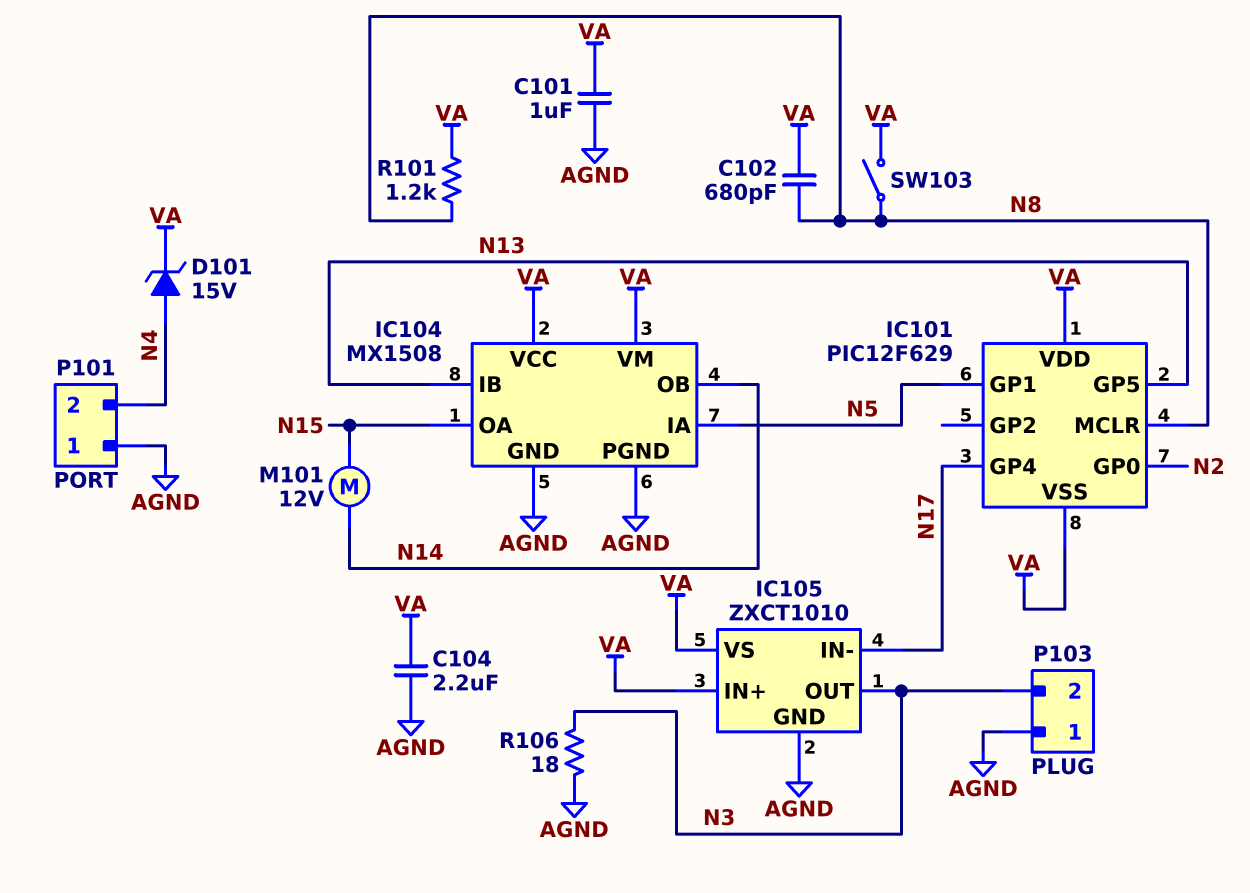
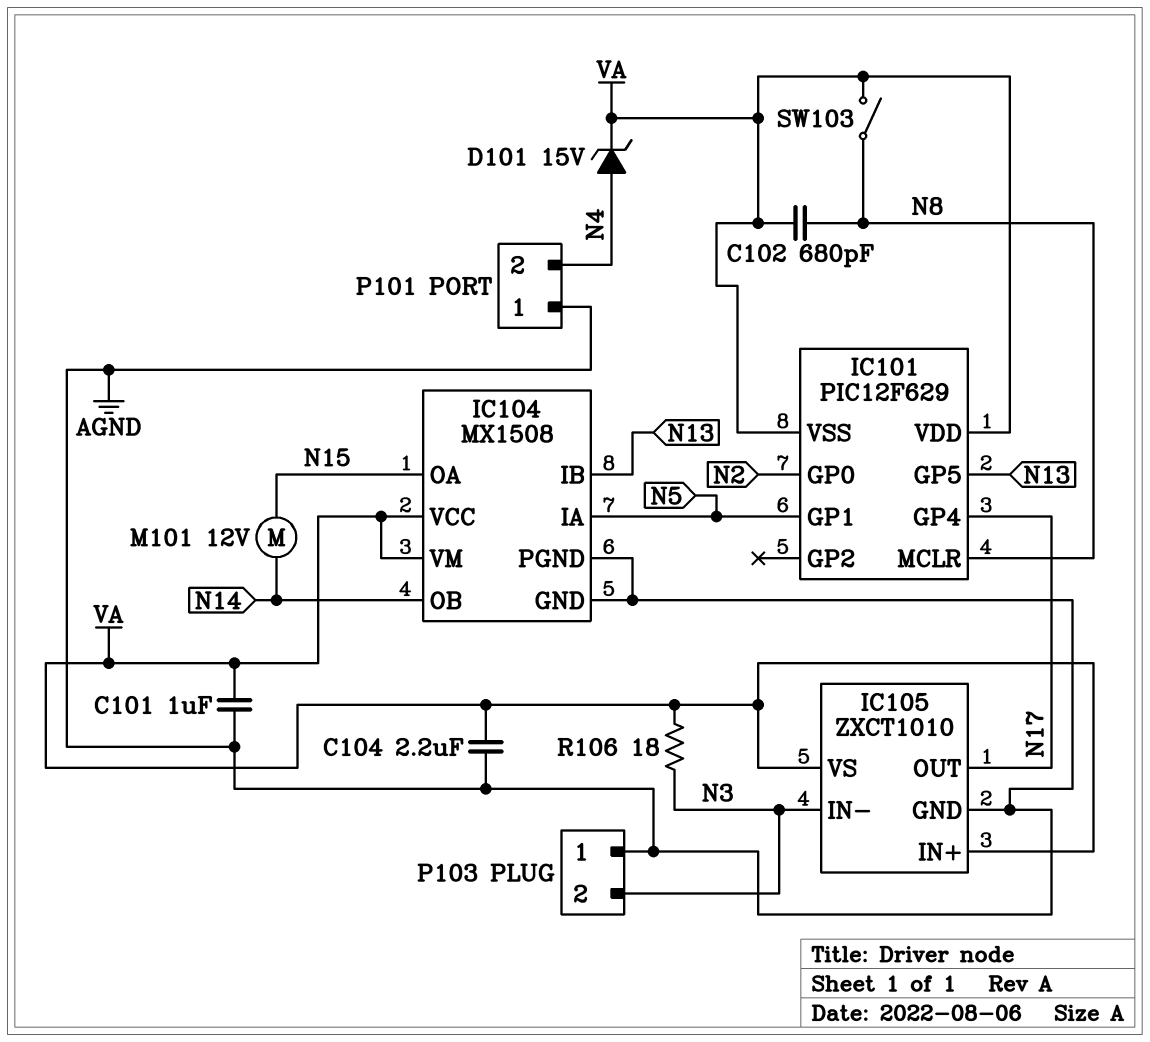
IC105 pin IN-: N17 -> N3
IC105 pin OUT: N3 -> N17
R101: 1.2k (N8, VA) -> none
R106: 18 (AGND, N3) -> 18 (N3, VA)

